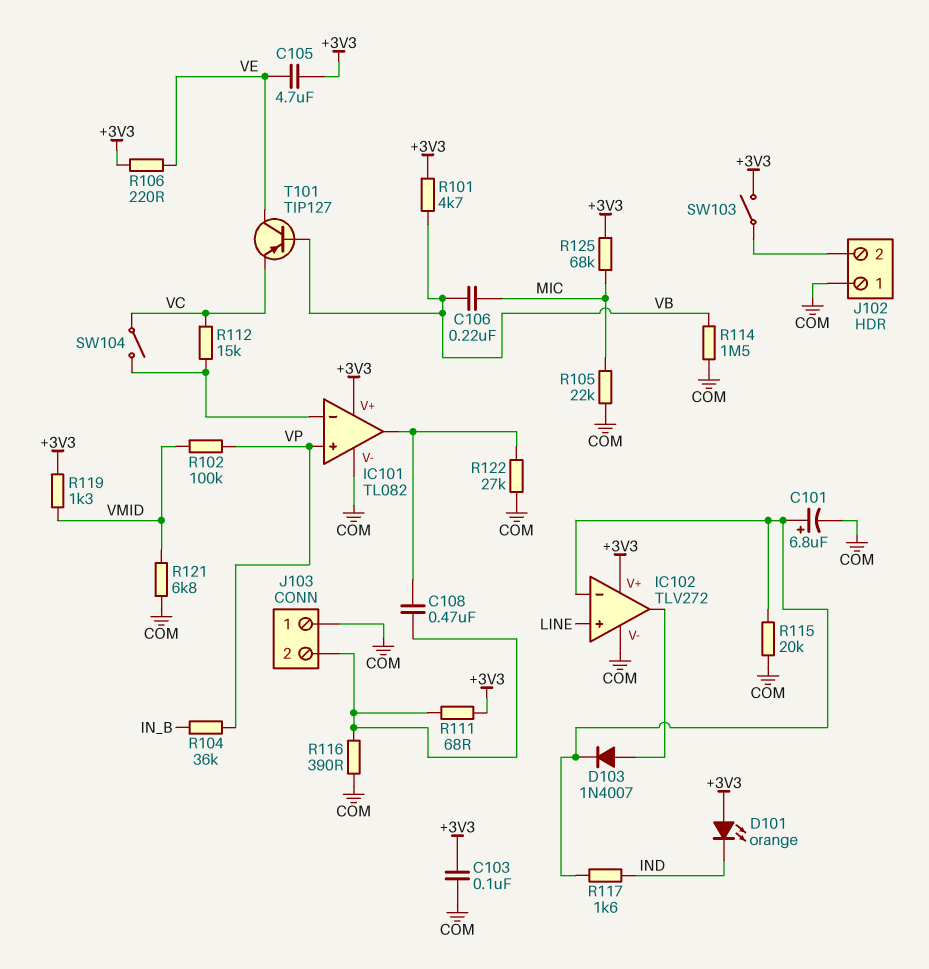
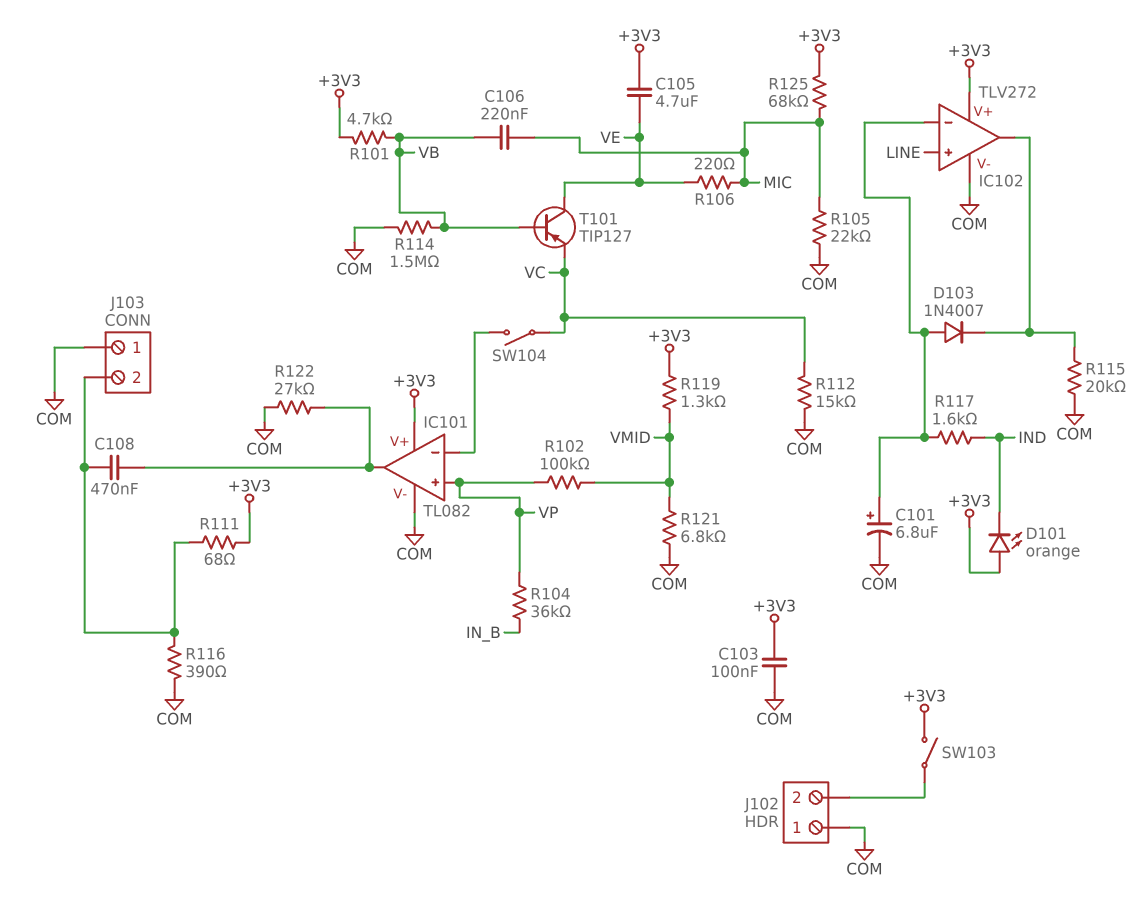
D103: diode 1N4007 (A IC102/out, K IC102/in-) -> diode 1N4007 (A IC102/in-, K IC102/out)
R106: 220 (+3V3, VE) -> 220 (MIC, VE)
R112: 15k (IC101/in-, VC) -> 15k (COM, VC)
R115: 20k (COM, IC102/in-) -> 20k (COM, IC102/out)

